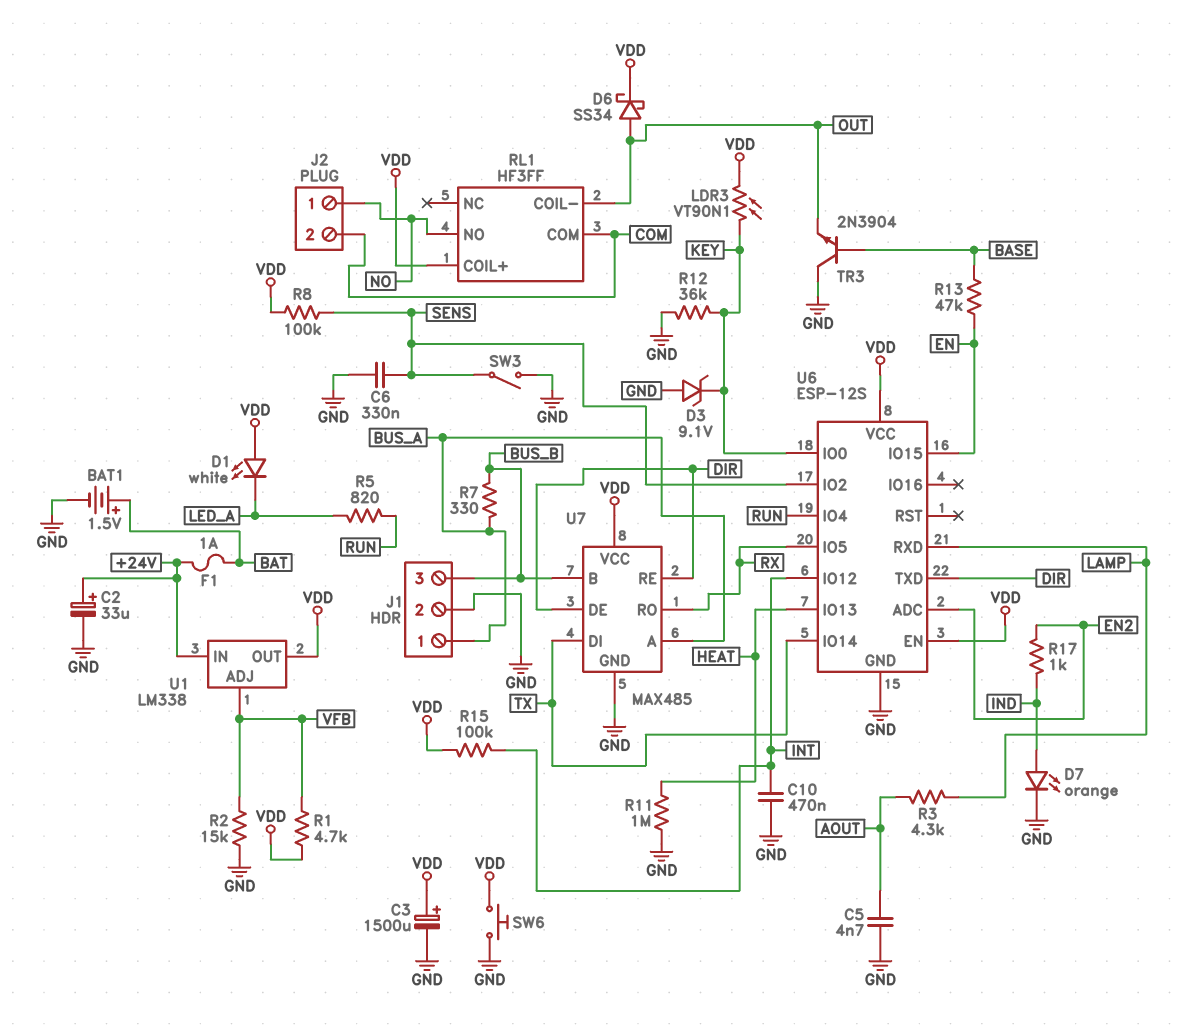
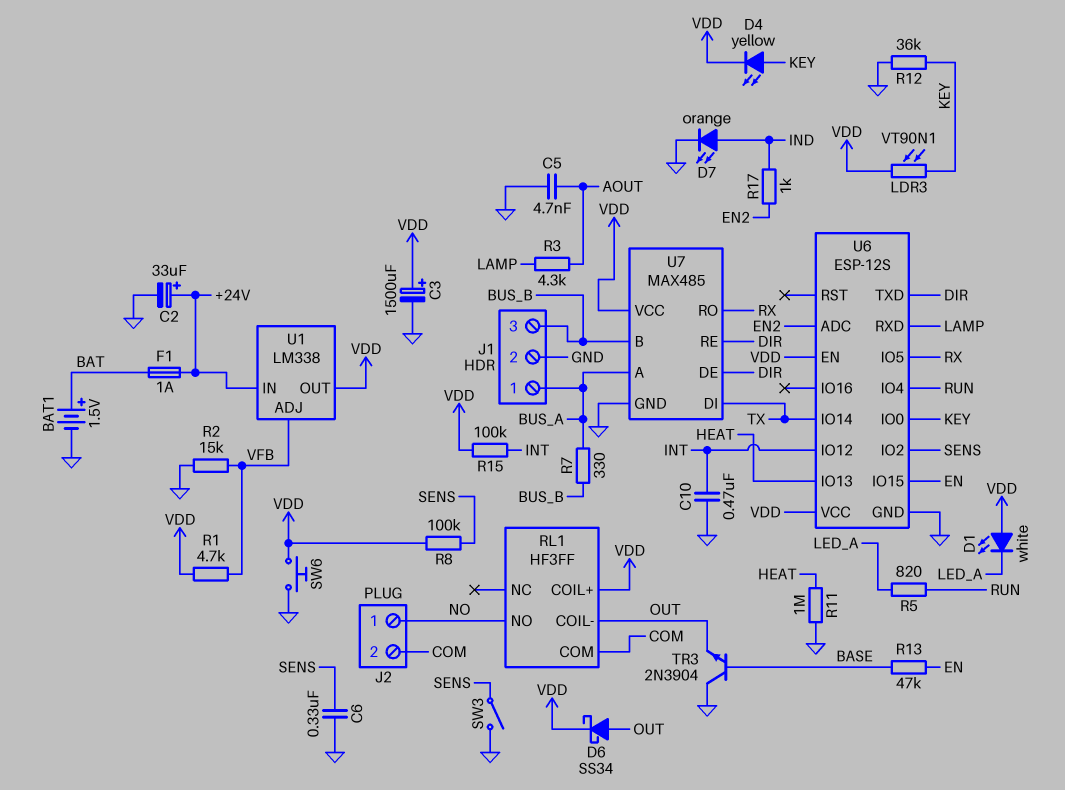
D3: zener 9.1V (A GND, K KEY) -> none
D4: none -> LED yellow (A KEY, K VDD)

